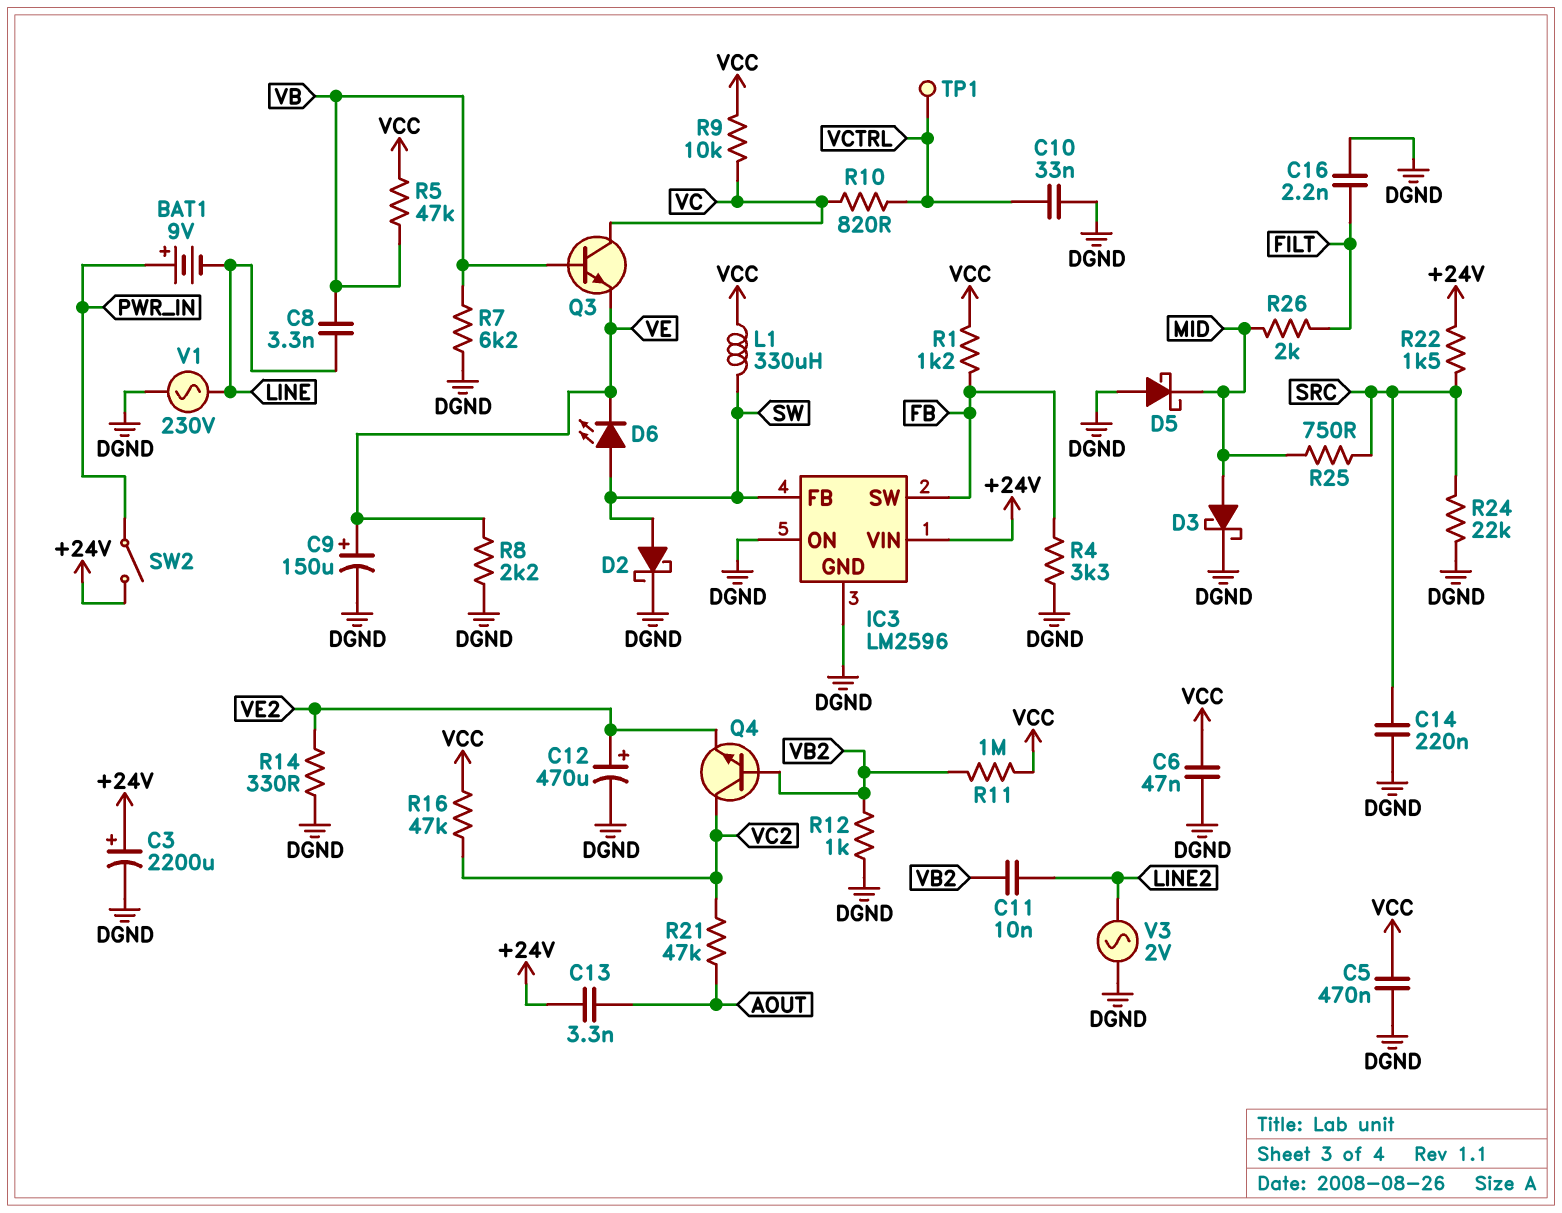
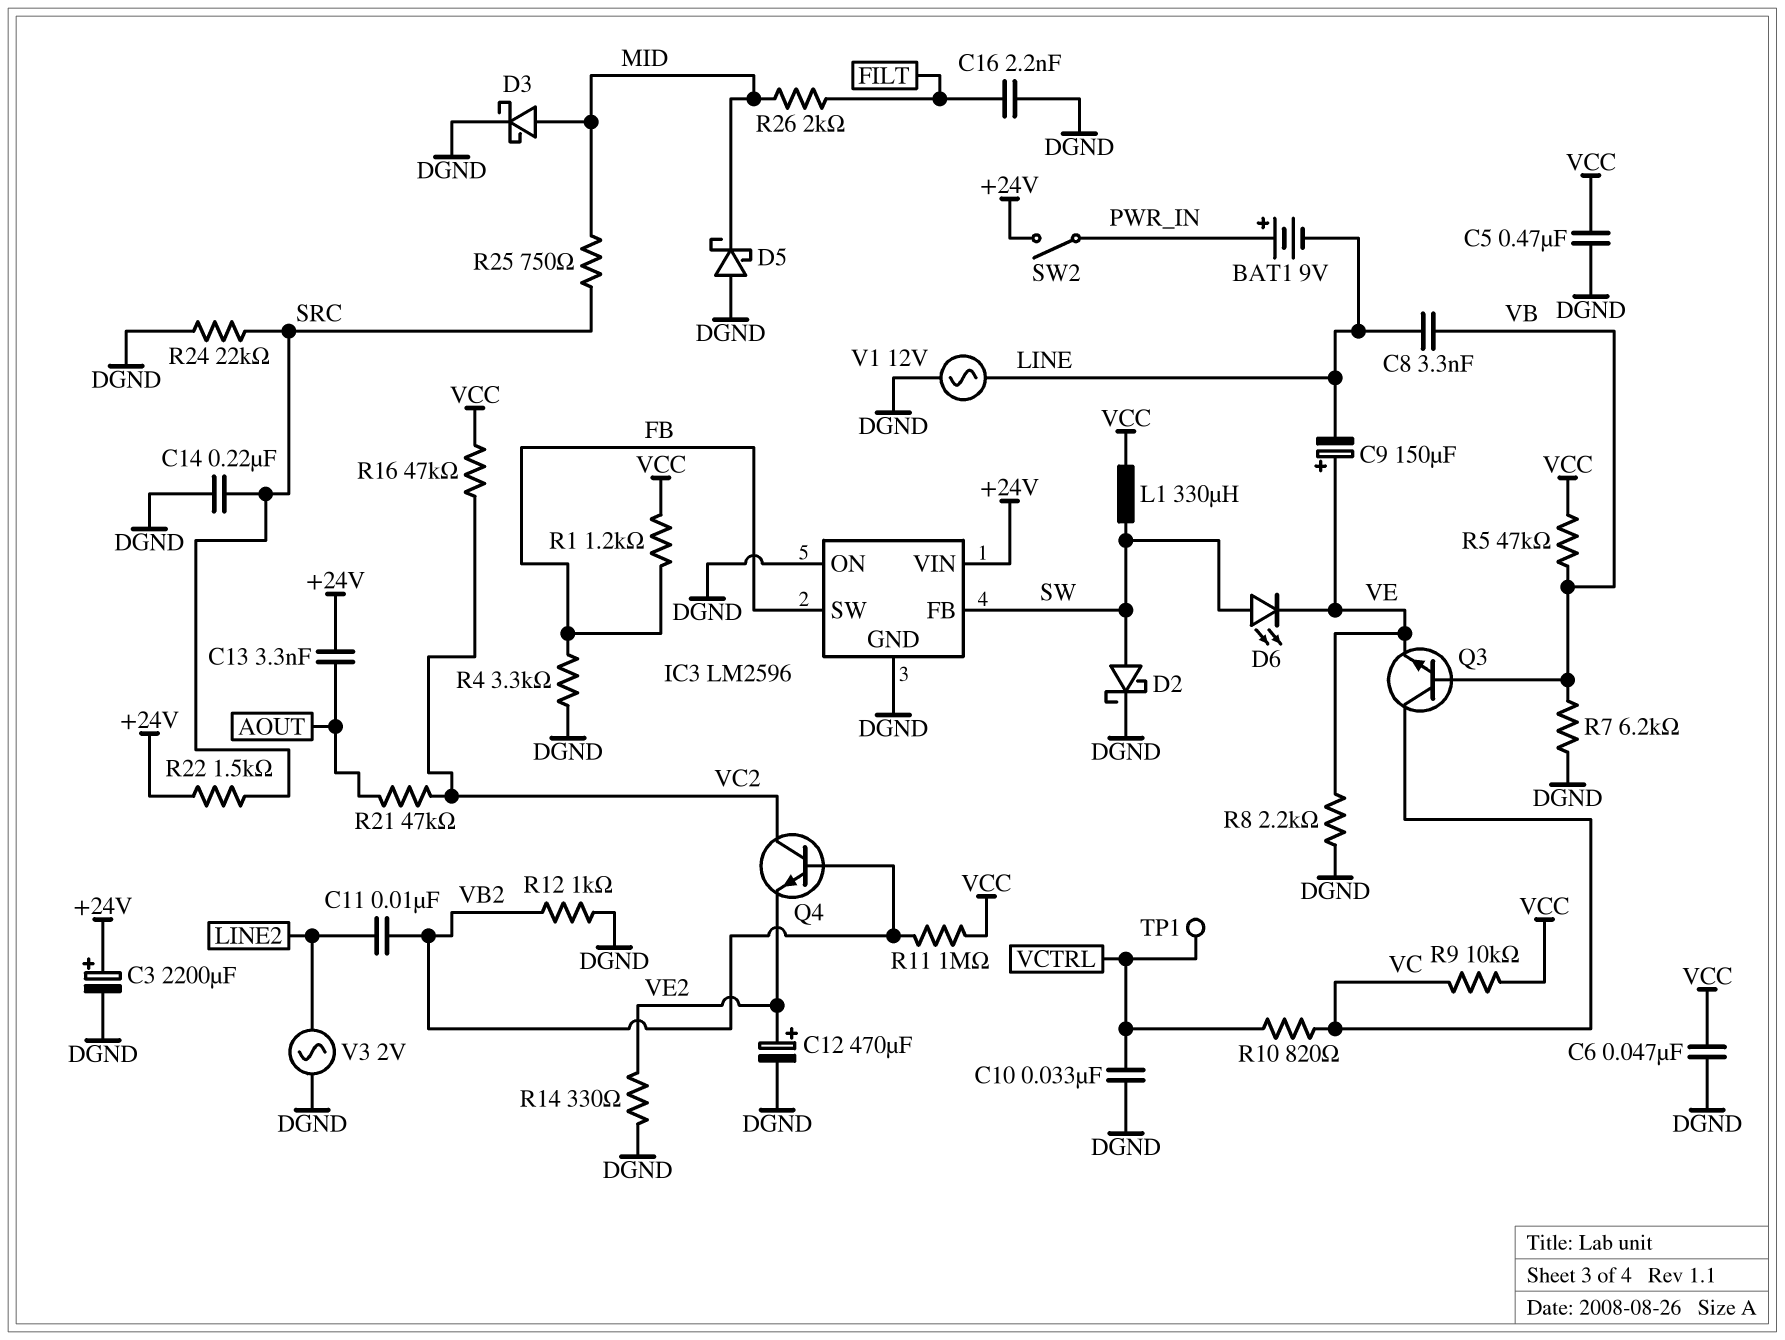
C9: 150uF (plus VE, minus DGND) -> 150uF (plus VE, minus LINE)
V1: AC 230V (DGND, LINE) -> AC 12V (DGND, LINE)

